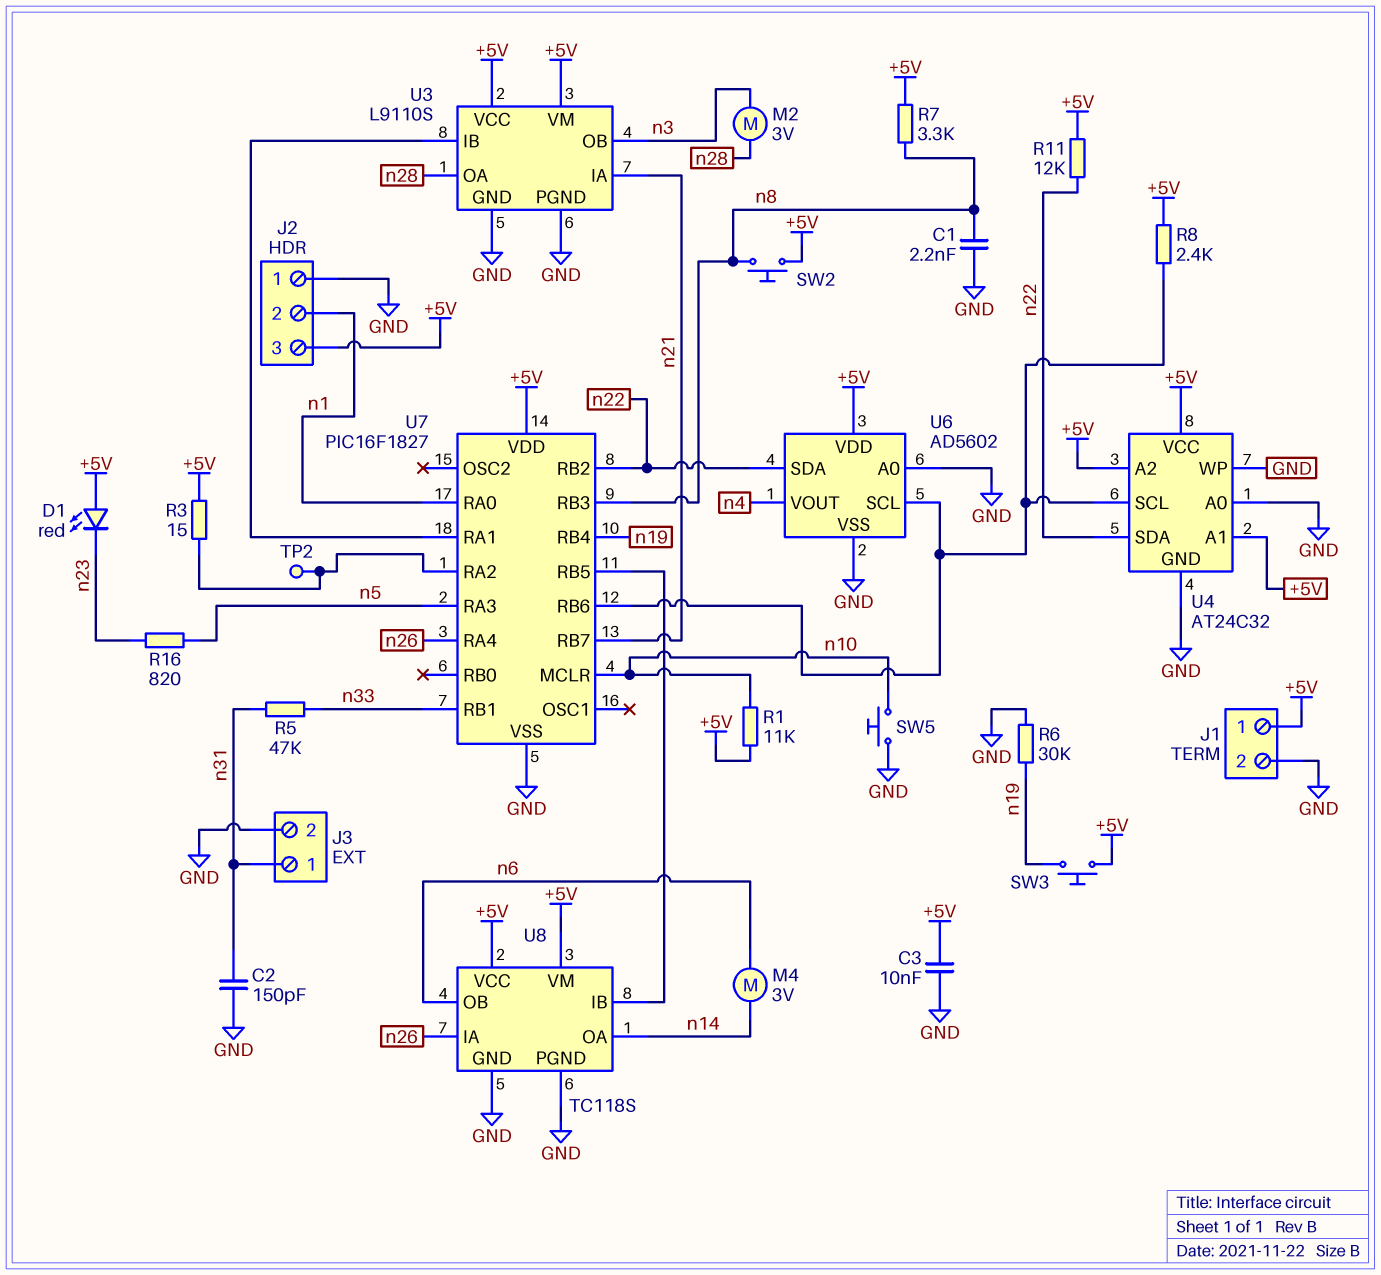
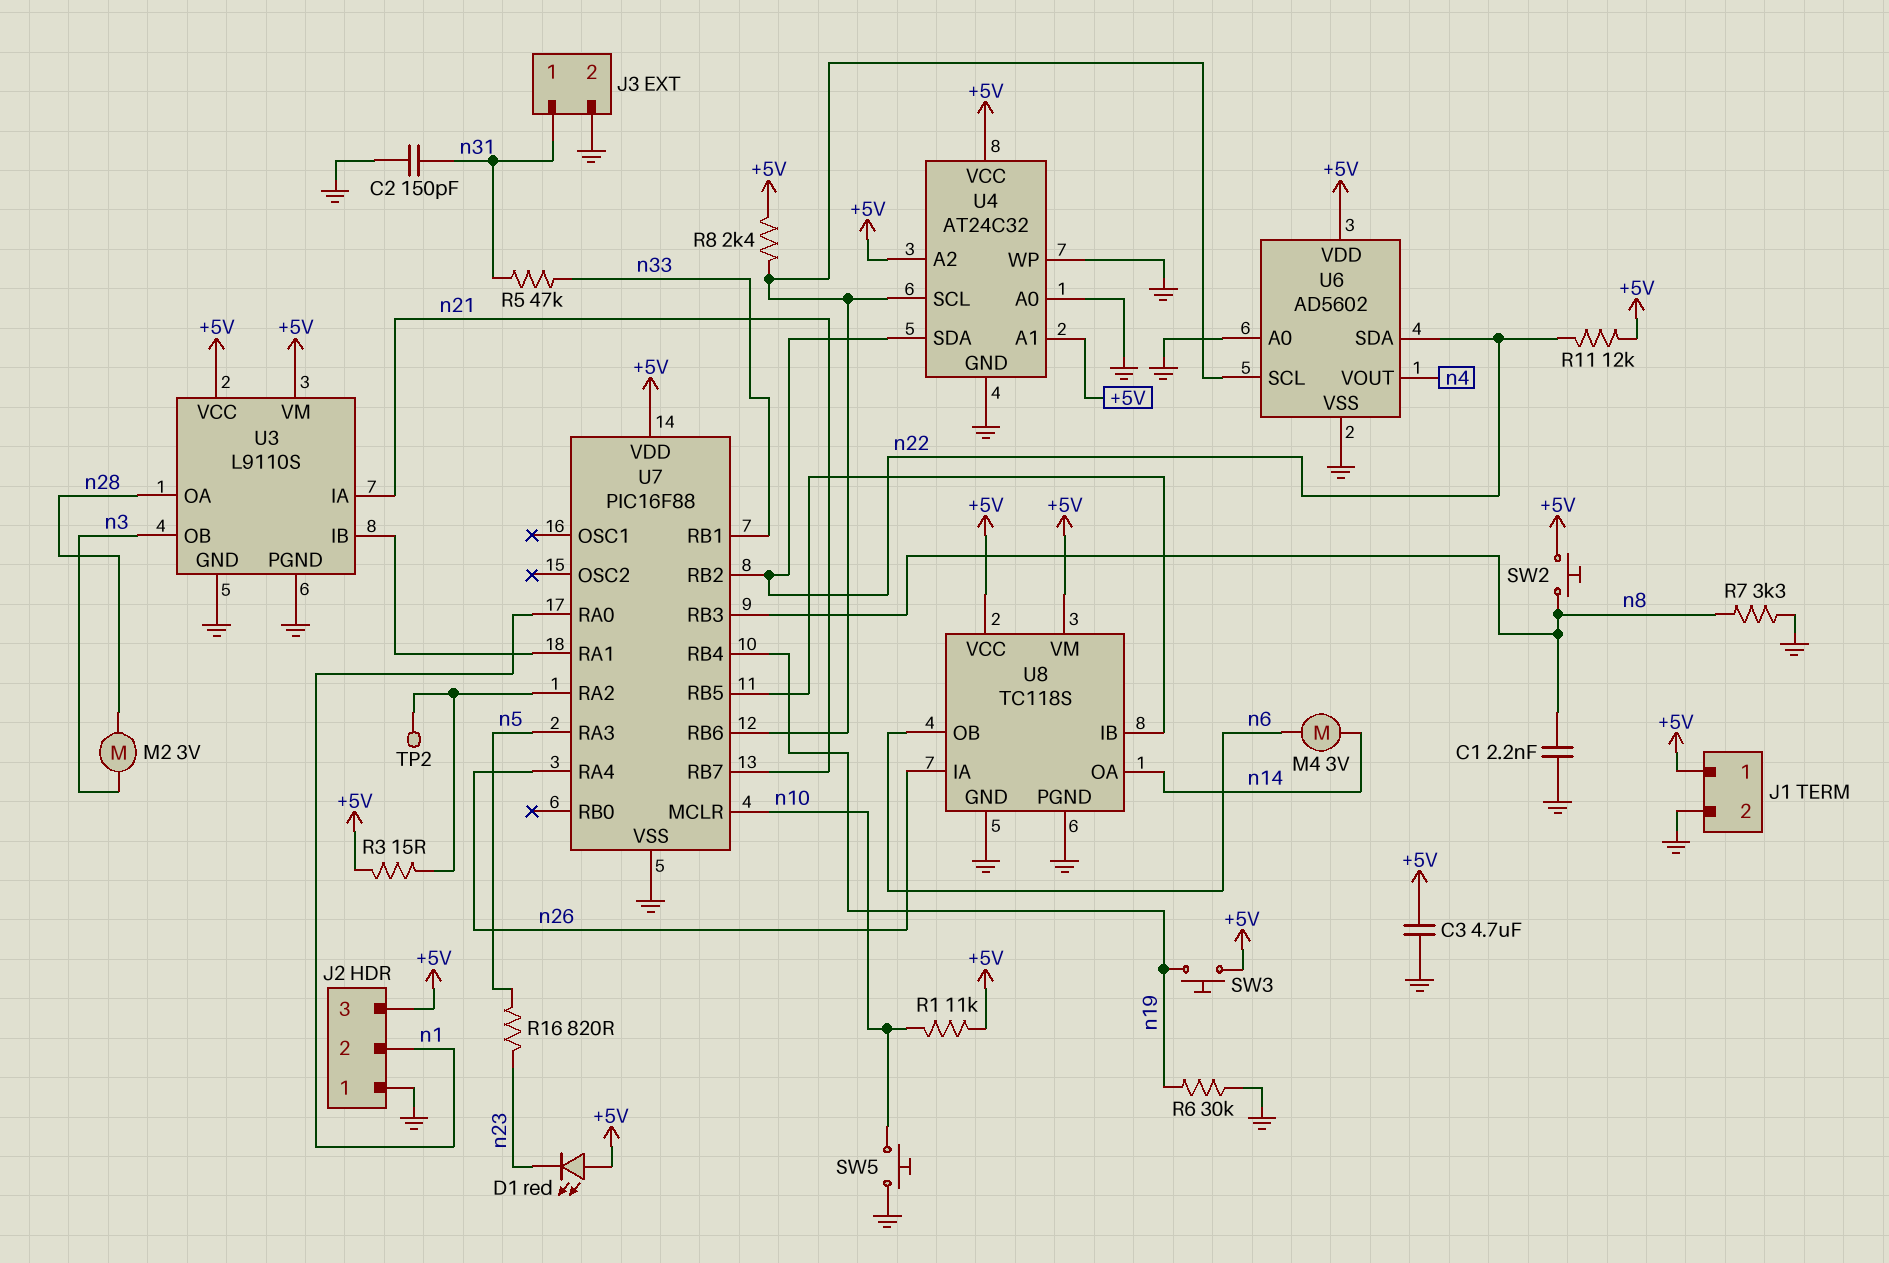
C3: 10nF (+5V, GND) -> 4.7uF (+5V, GND)
R7: 3.3k (+5V, n8) -> 3.3k (GND, n8)
U7: PIC16F1827 -> PIC16F88

